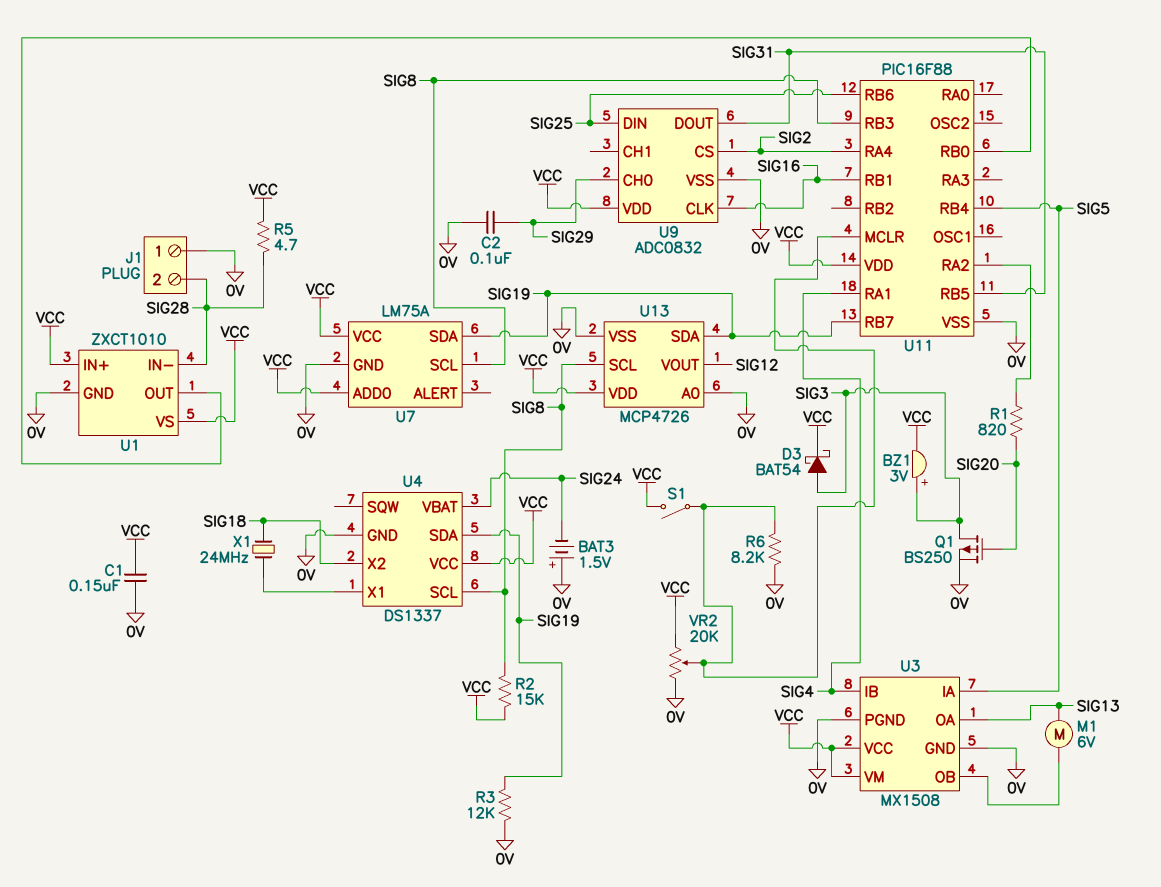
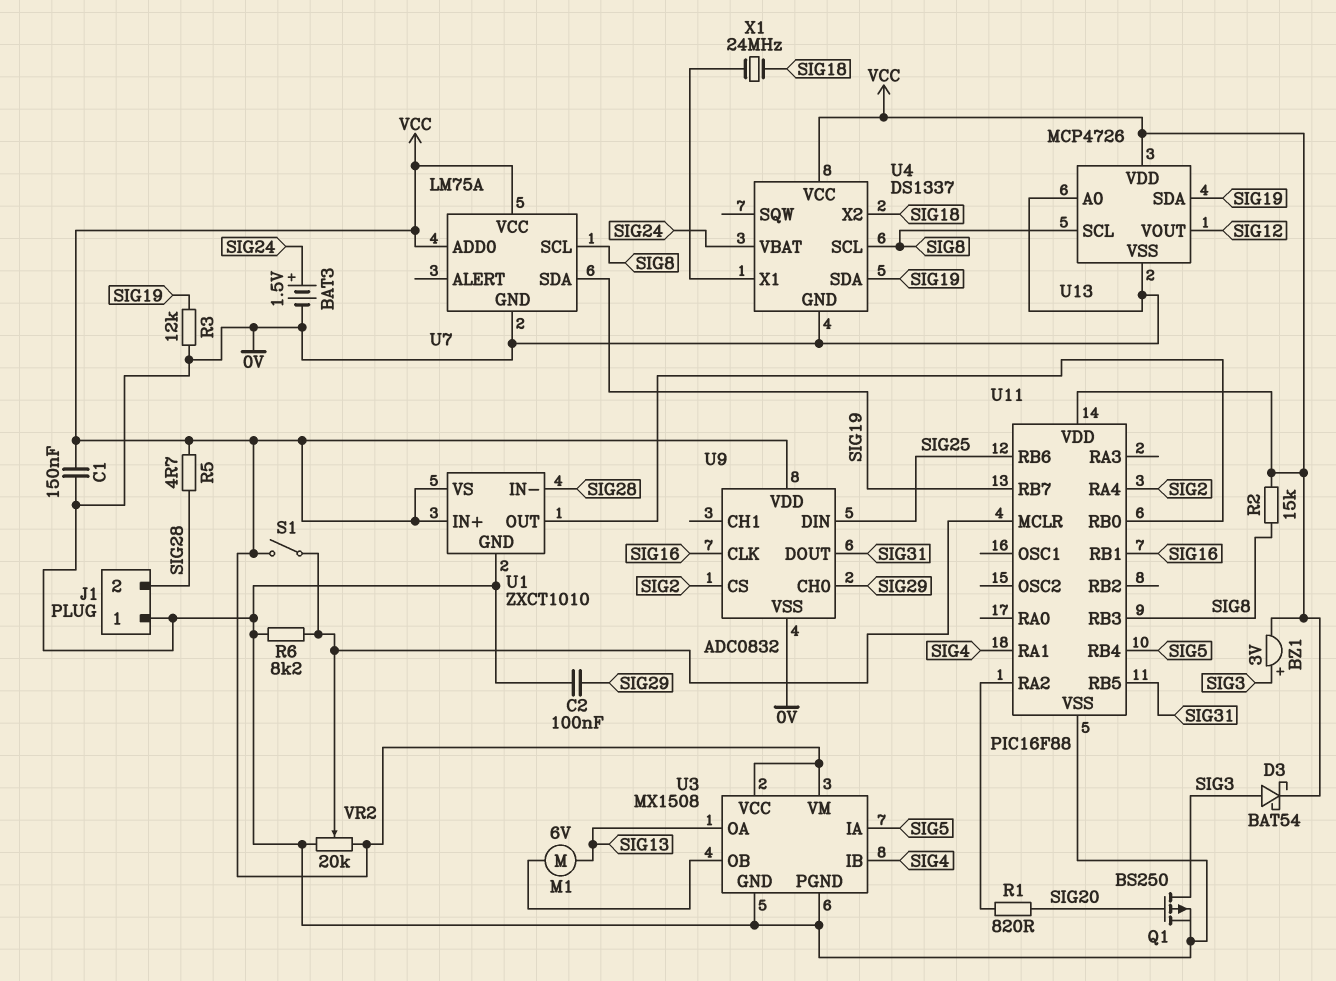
BAT3: 1.5V (plus 0V, minus SIG24) -> 1.5V (plus SIG24, minus 0V)

